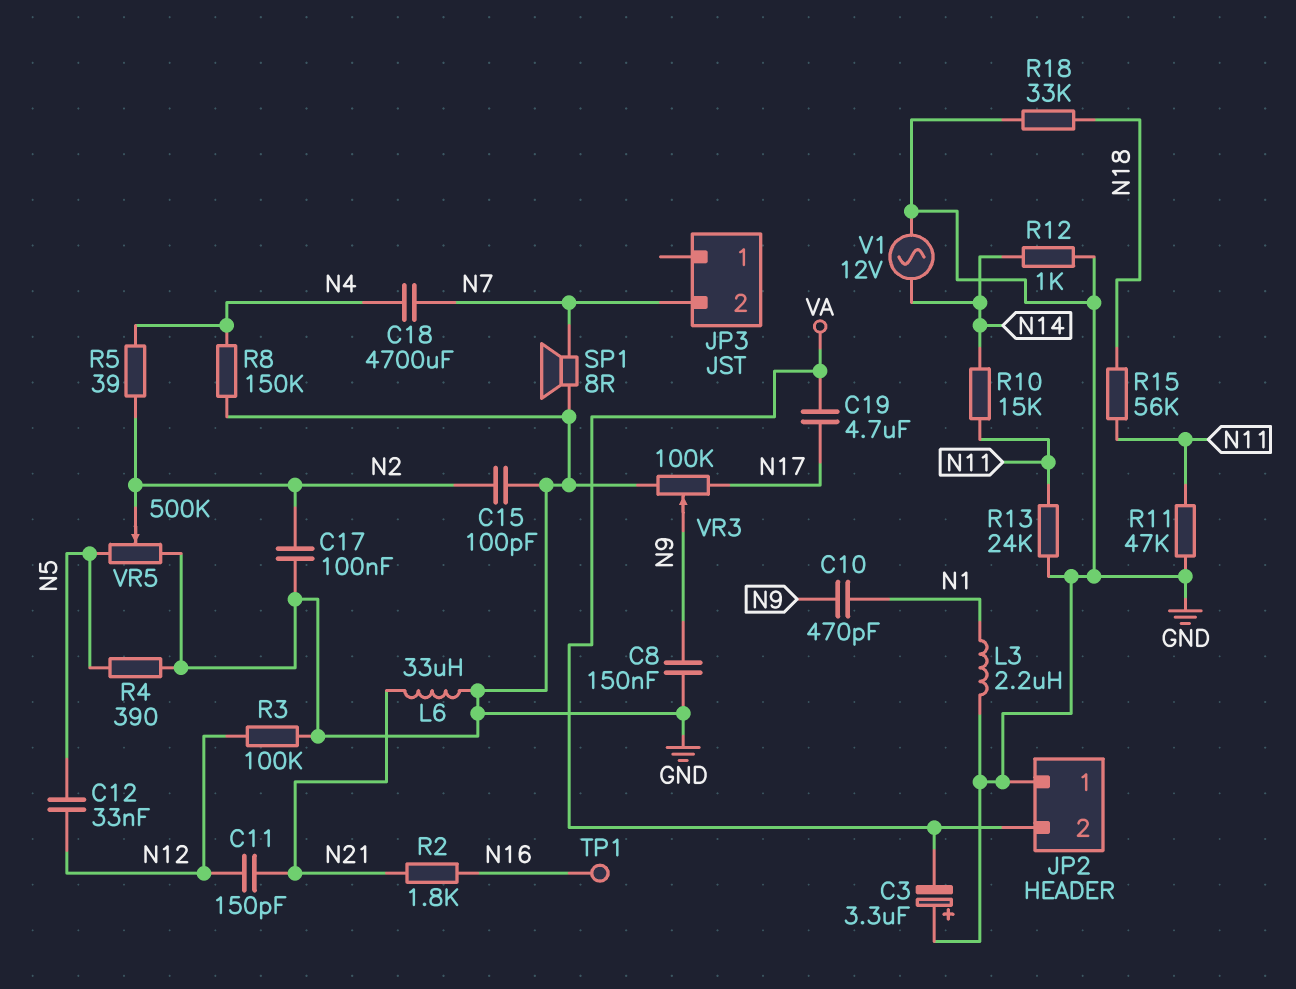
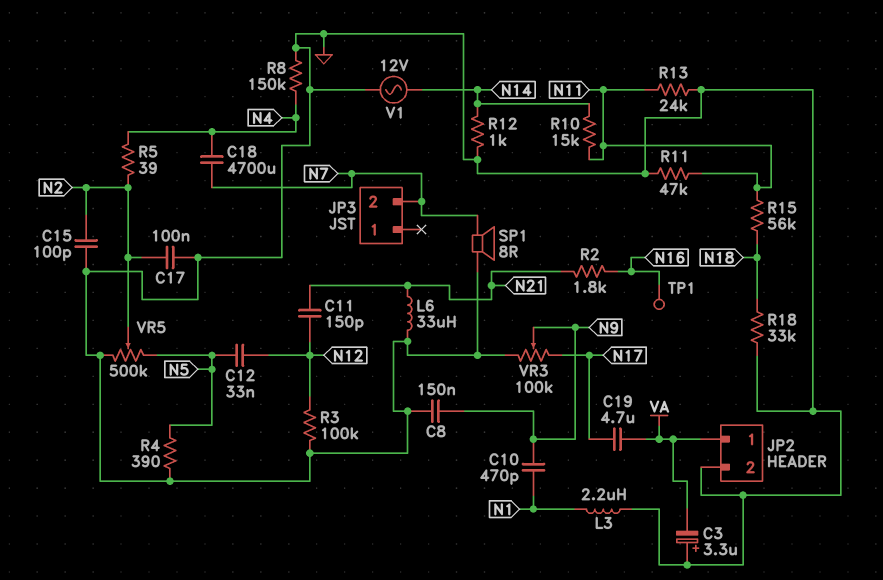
JP2 pin 1: GND -> VA
JP2 pin 2: VA -> GND

